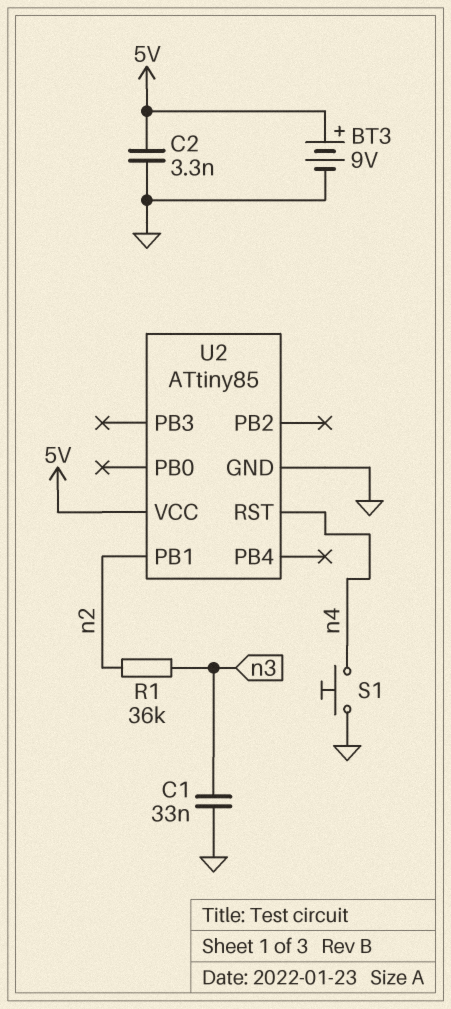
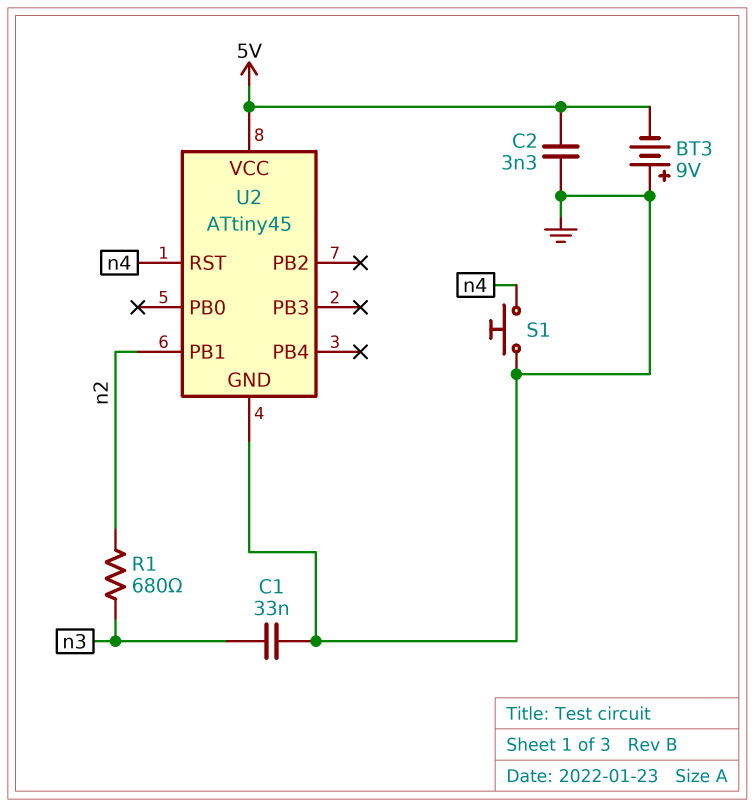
BT3: 9V (plus 5V, minus GND) -> 9V (plus GND, minus 5V)
R1: 36k (n2, n3) -> 680 (n2, n3)
U2: ATtiny85 -> ATtiny45

